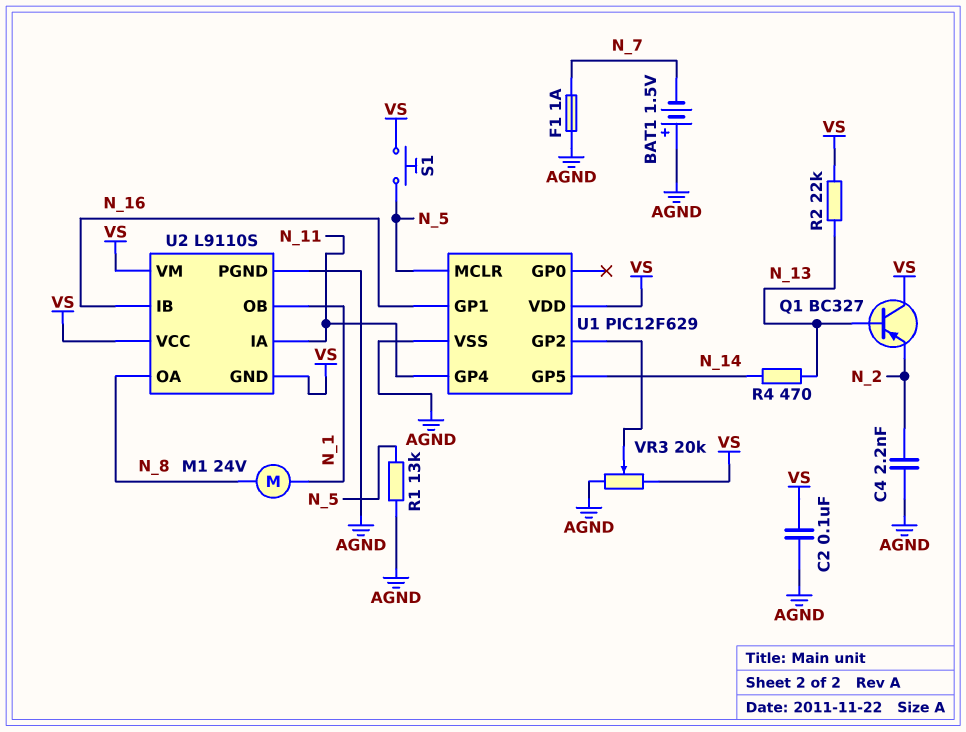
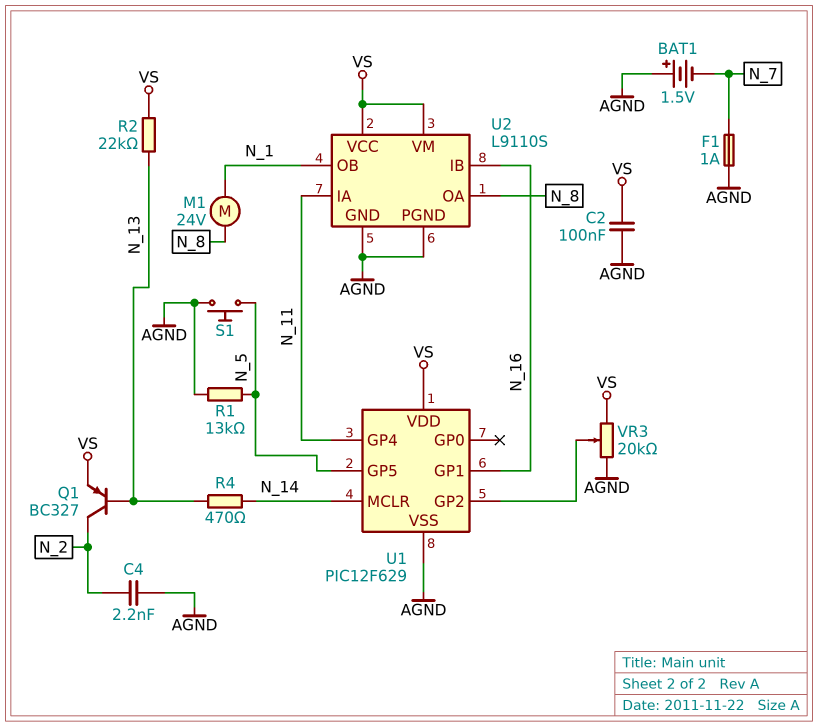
Q1: PNP BC327 (B N_13, C VS, E N_2) -> PNP BC327 (B N_13, C N_2, E VS)
S1: button (N_5, VS) -> button (AGND, N_5)
U1 pin GP5: N_14 -> N_5
U1 pin MCLR: N_5 -> N_14
U2 pin GND: VS -> AGND

